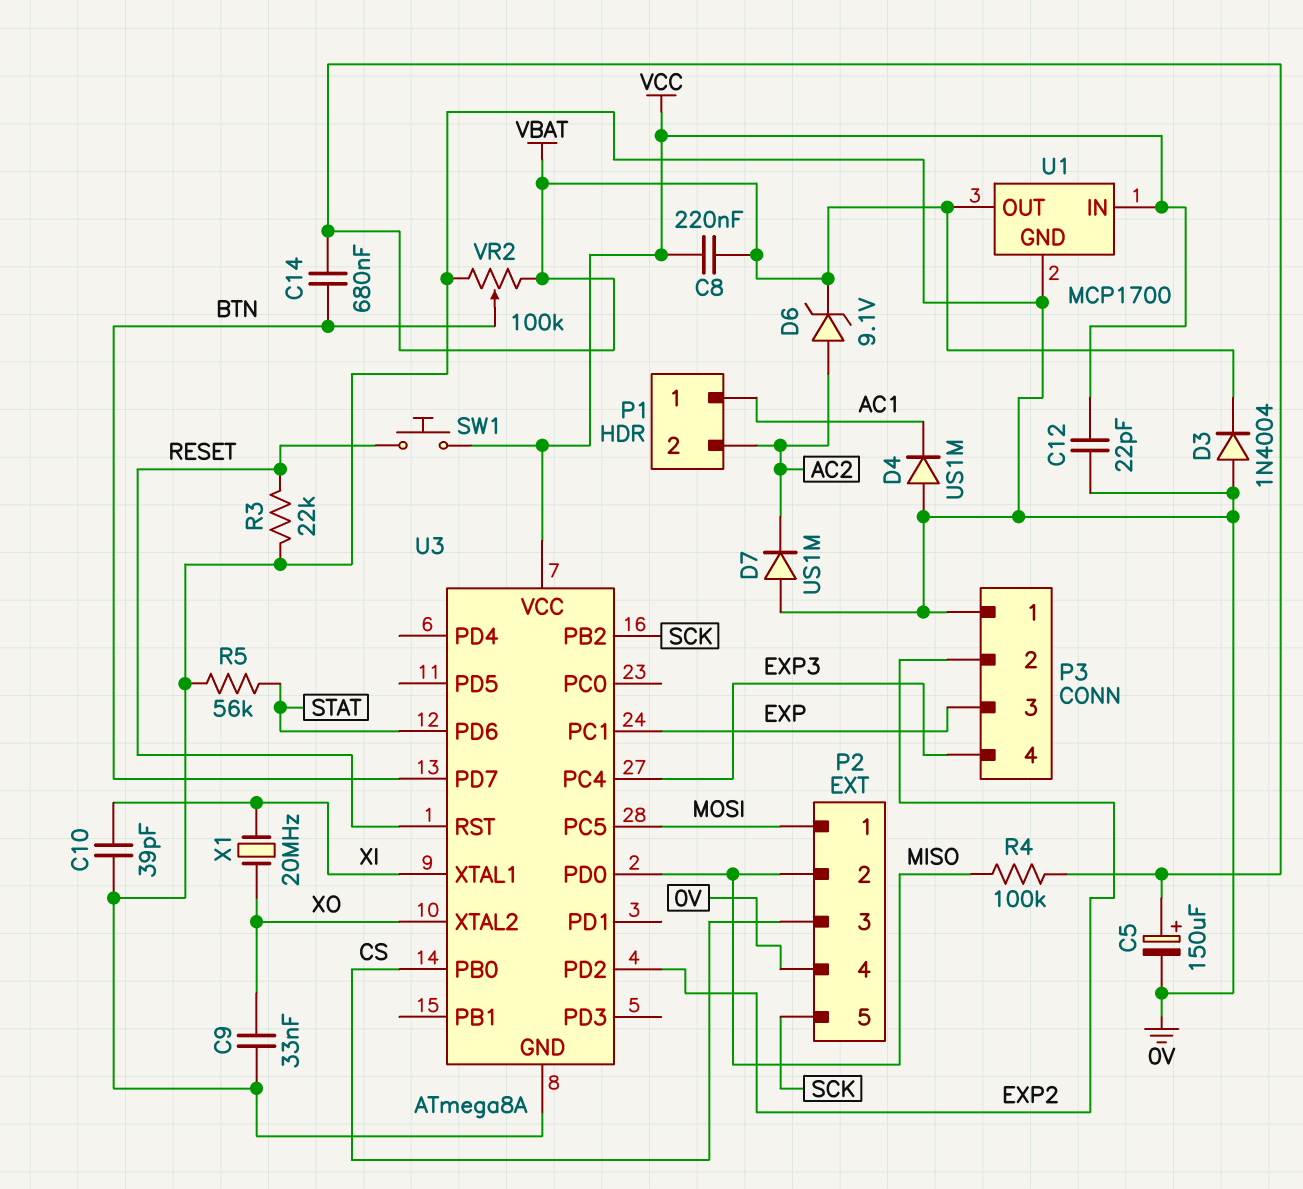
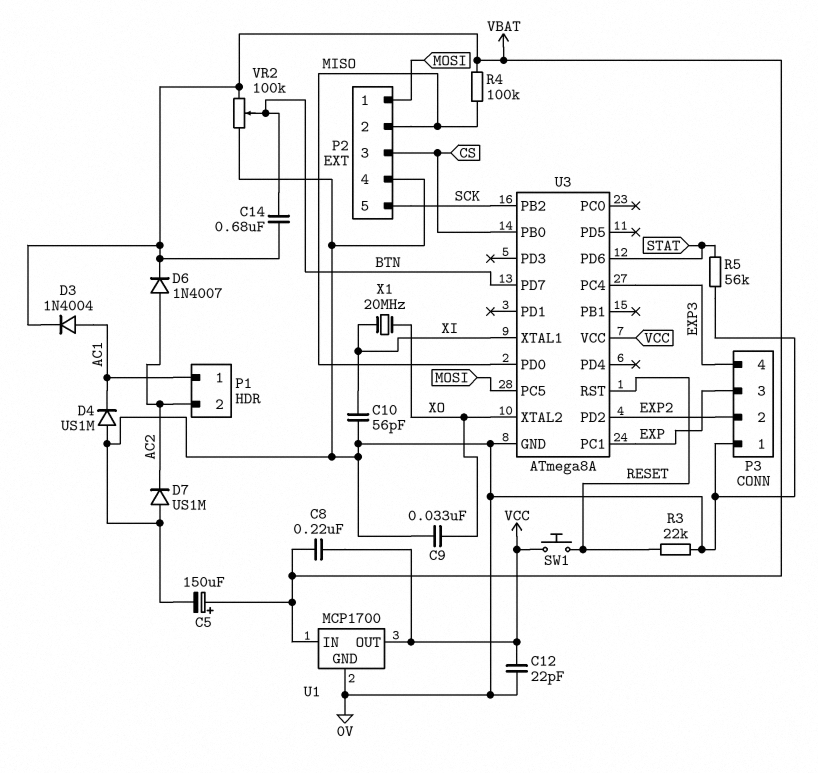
C10: 39pF (0V, XI) -> 56pF (0V, XI)
D3: diode 1N4004 (A 0V, K VBAT) -> diode 1N4004 (A AC1, K VBAT)
D6: zener 9.1V (A AC2, K VBAT) -> diode 1N4007 (A AC2, K VBAT)
U1 pin IN: VCC -> VBAT
U1 pin OUT: VBAT -> VCC

